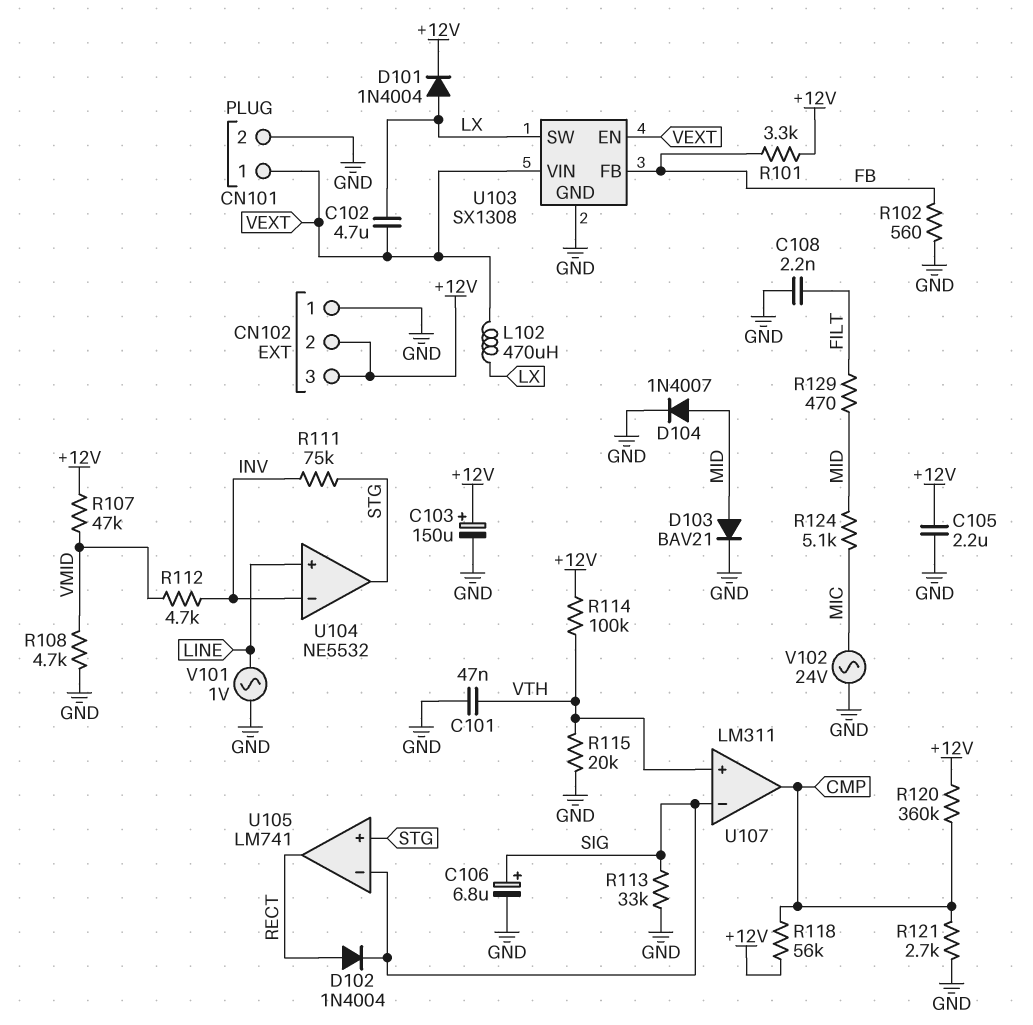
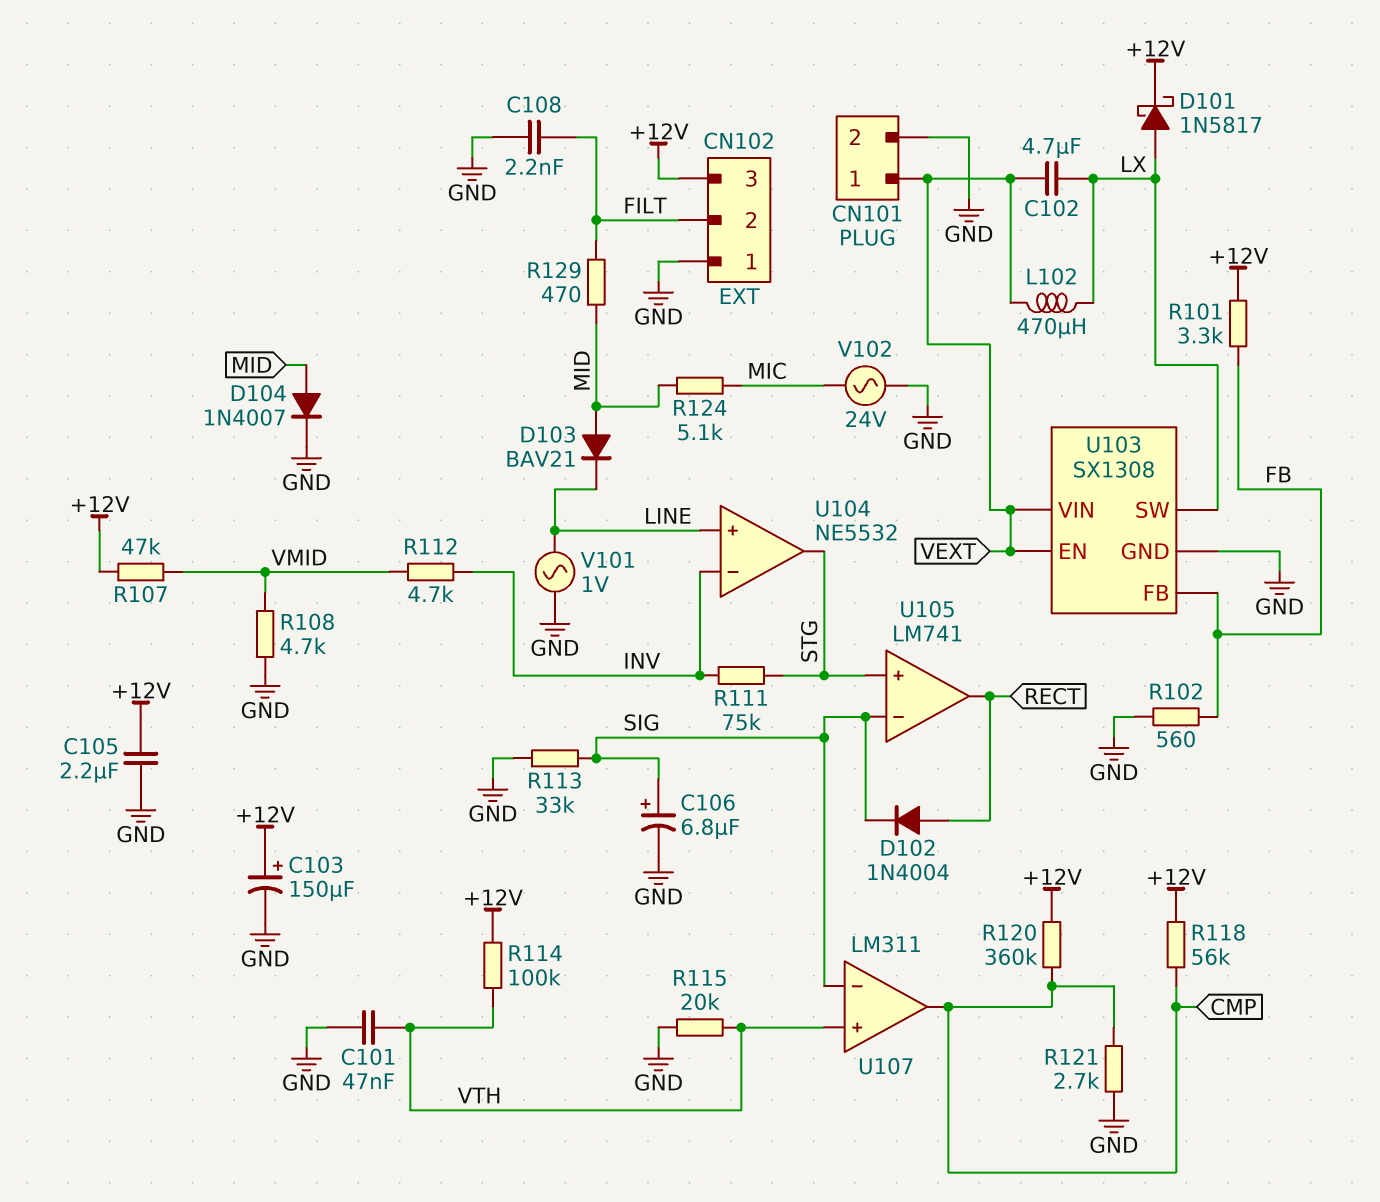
CN102 pin 2: +12V -> FILT
D101: diode 1N4004 (A LX, K +12V) -> schottky 1N5817 (A LX, K +12V)
D103: diode BAV21 (A MID, K GND) -> diode BAV21 (A MID, K LINE)

